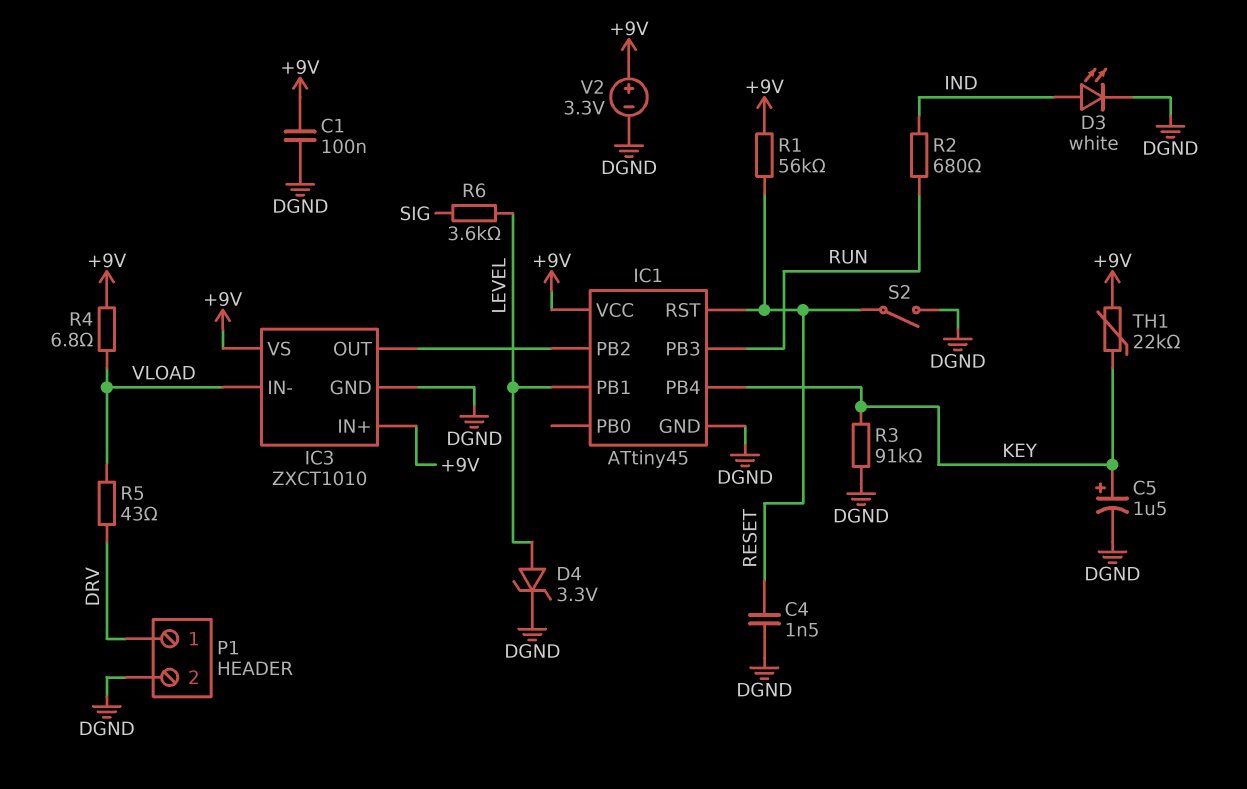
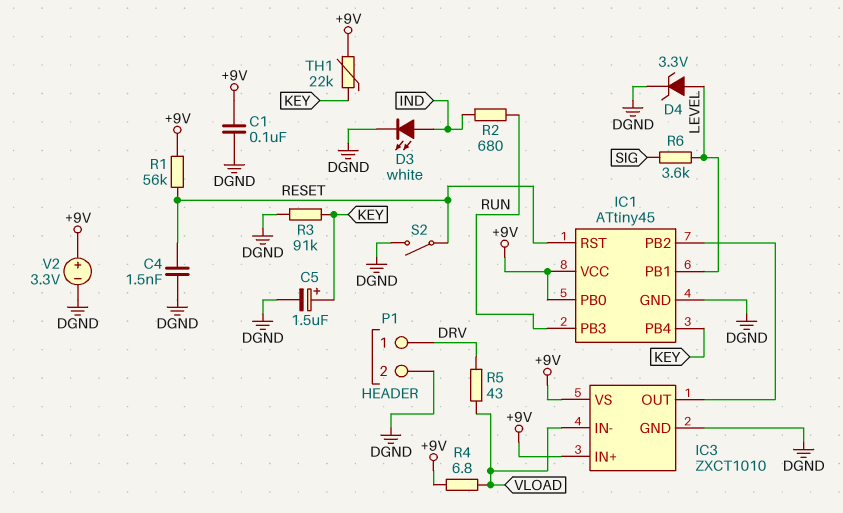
IC1 pin PB0: none -> +9V

